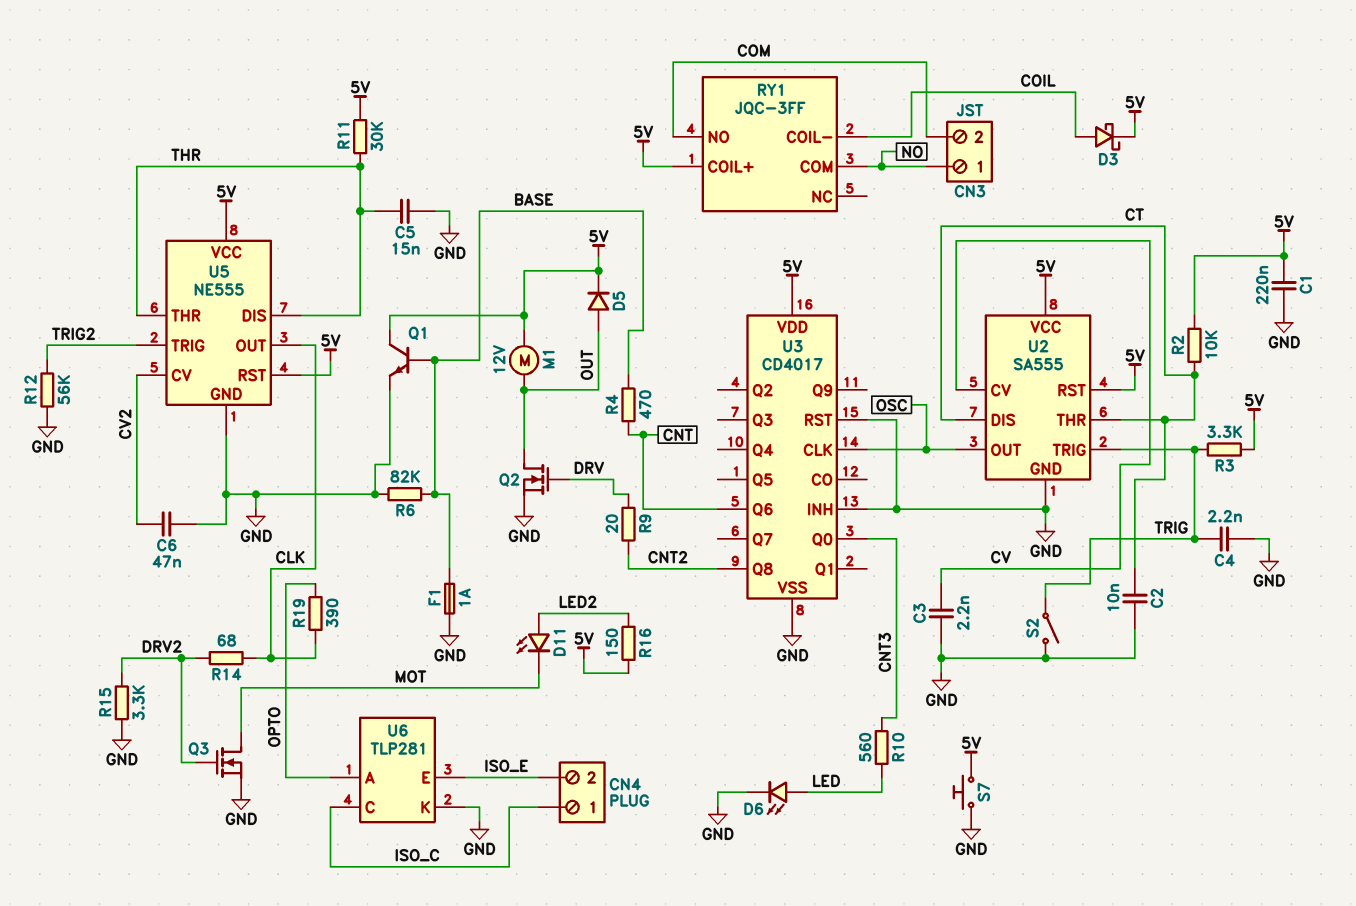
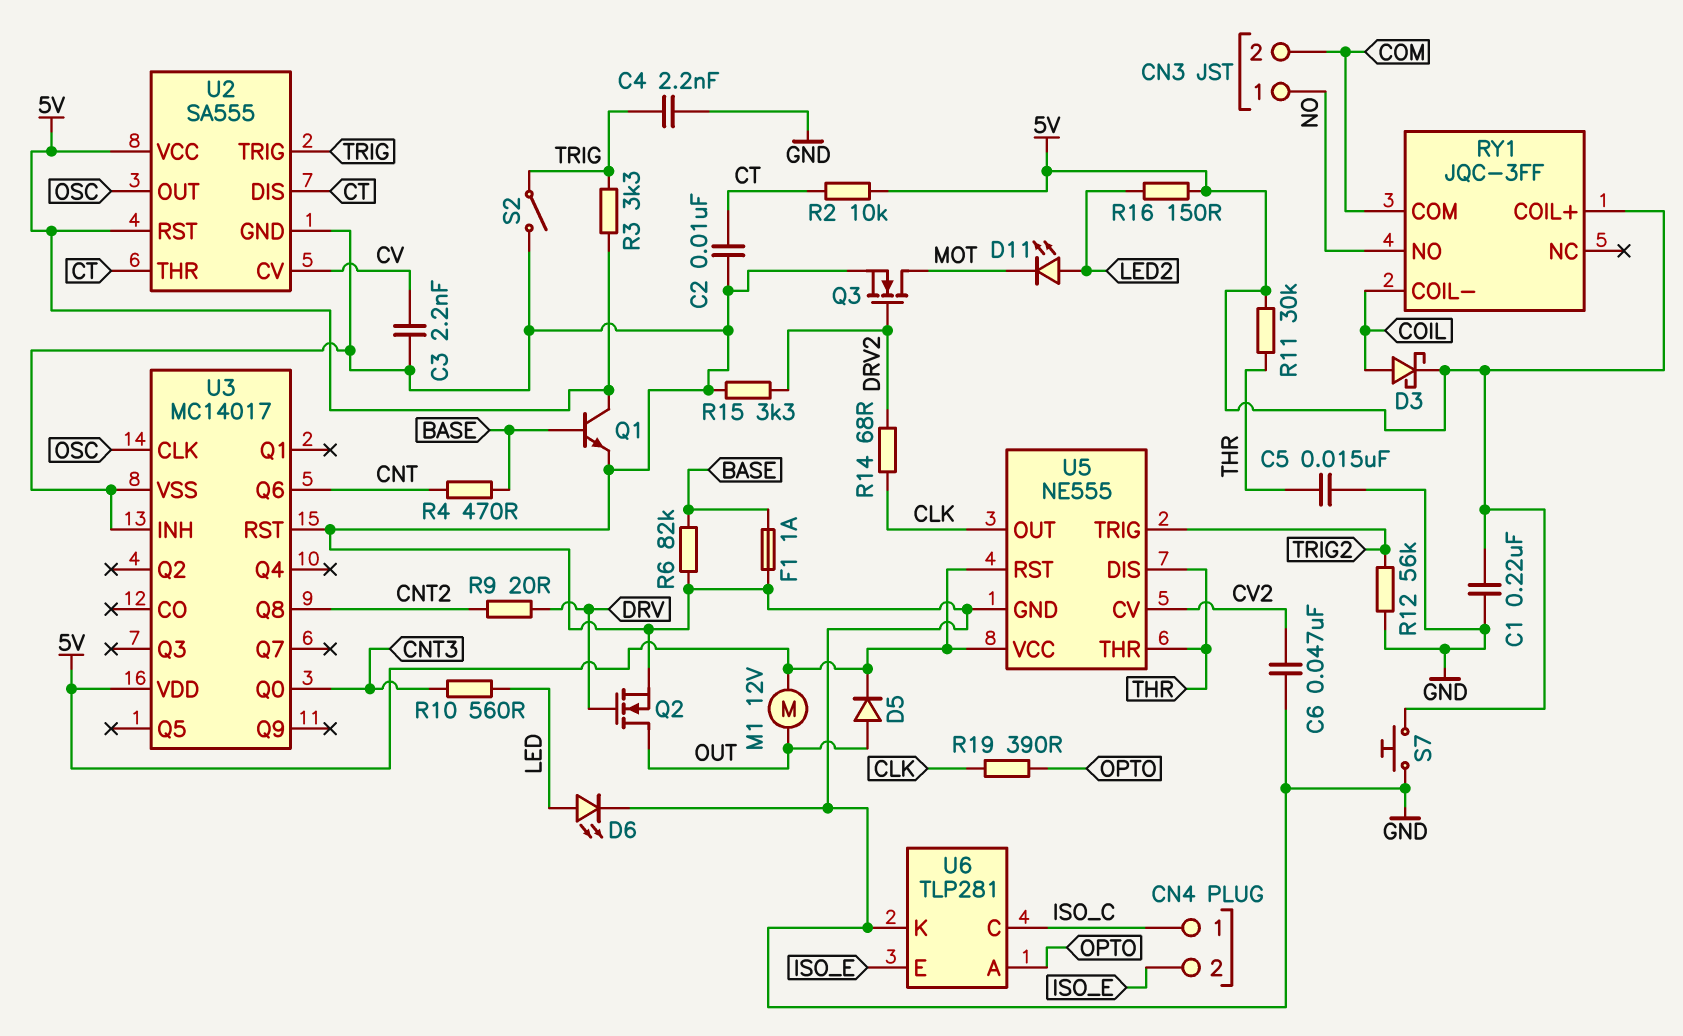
RY1 pin COM: NO -> COM
RY1 pin NO: COM -> NO
U3: CD4017 -> MC14017

